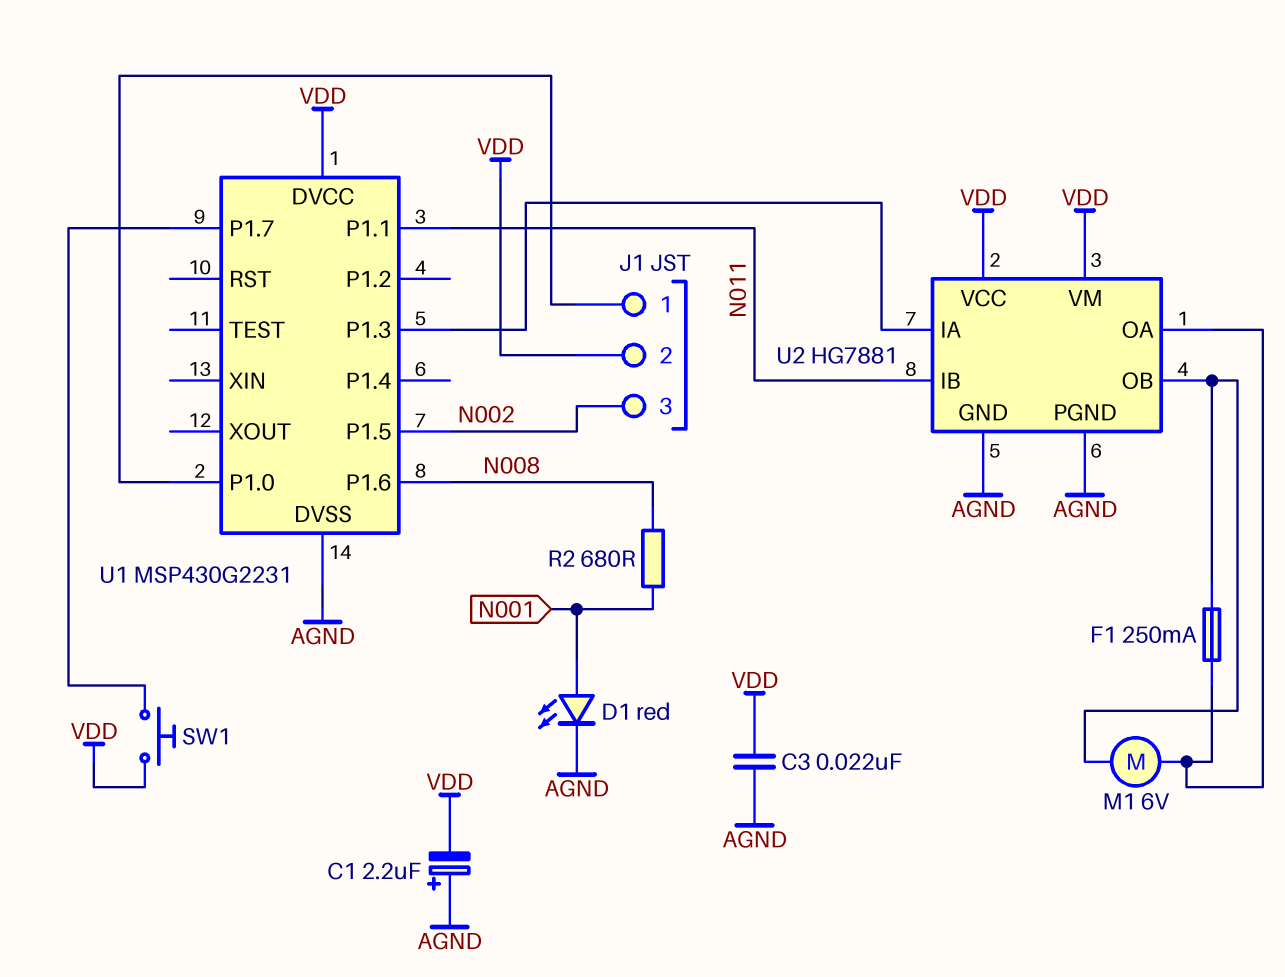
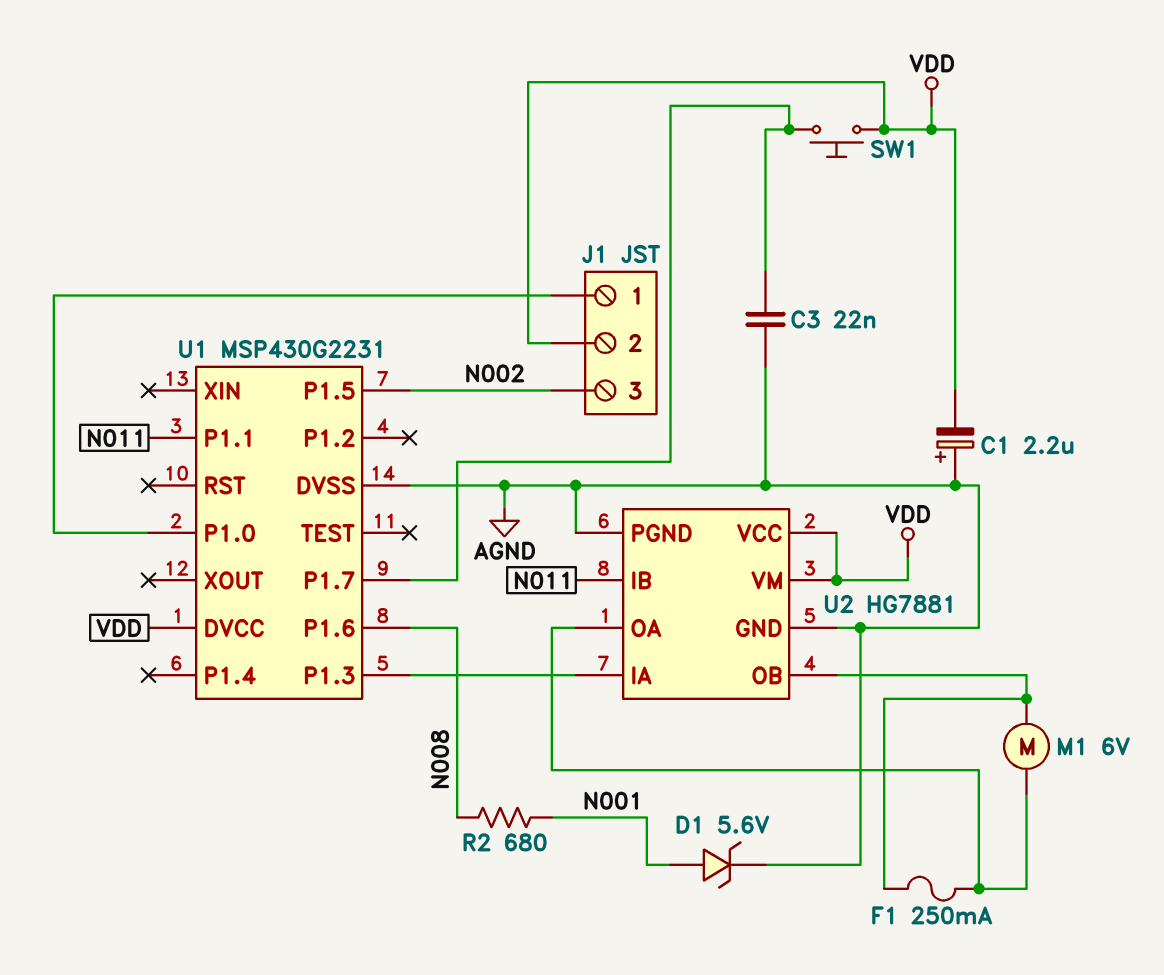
C3: 22nF (AGND, VDD) -> 22nF (AGND, U1/P1.7)
D1: LED red (A N001, K AGND) -> zener 5.6V (A N001, K AGND)

